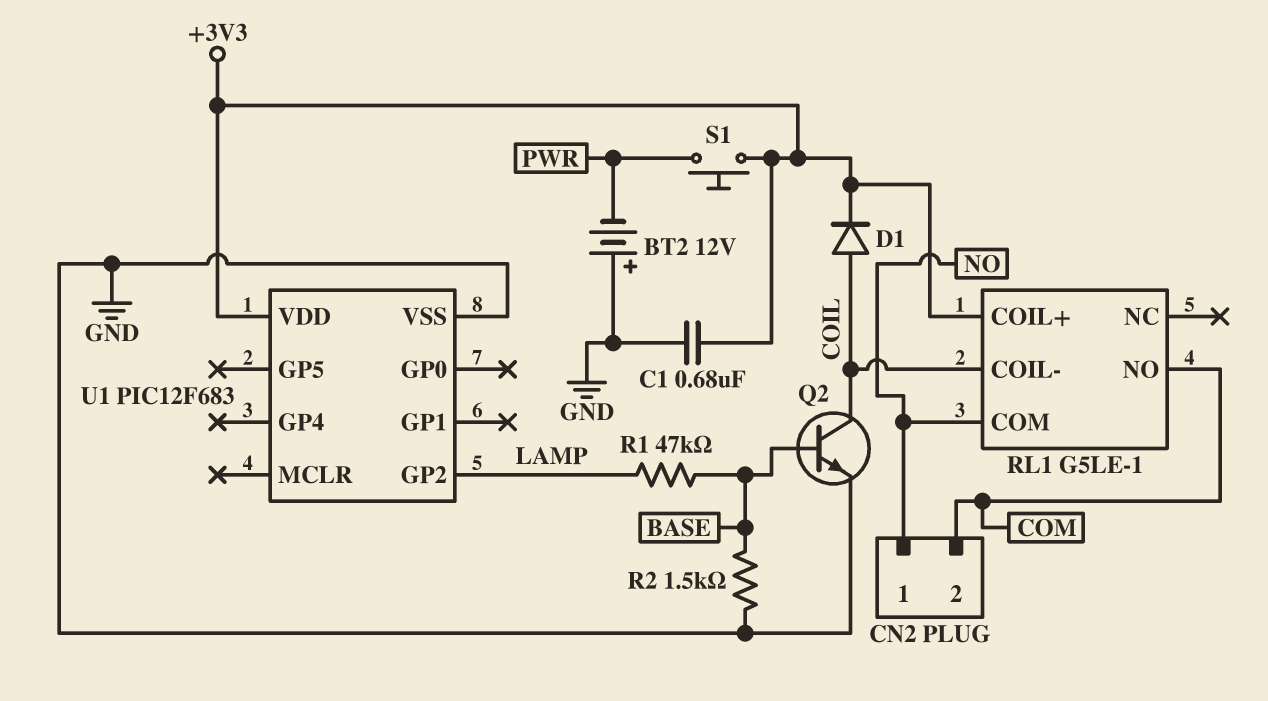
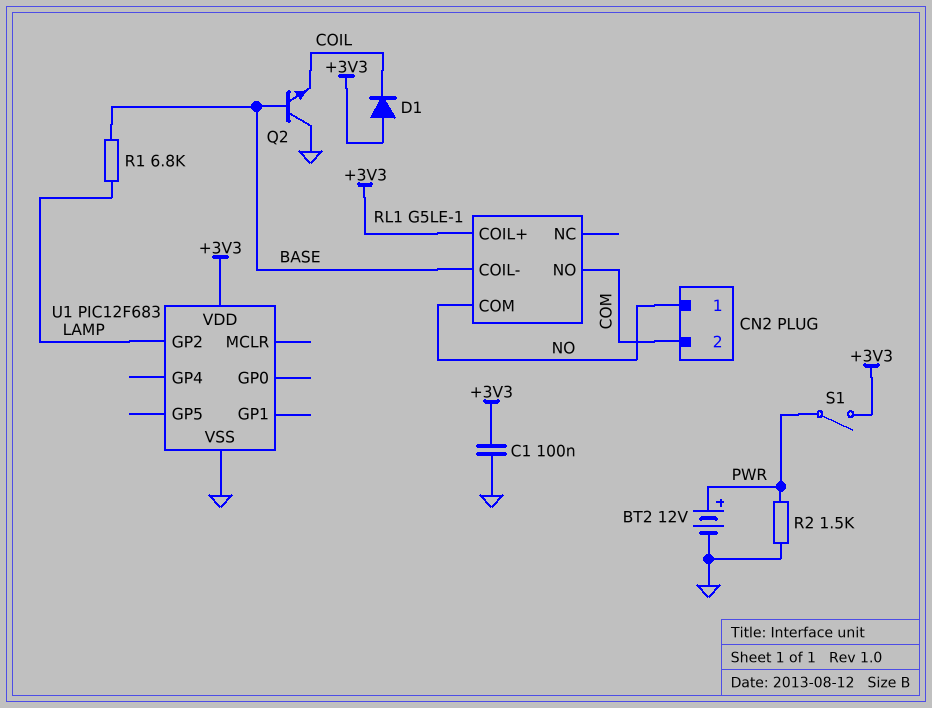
BT2: 12V (plus GND, minus PWR) -> 12V (plus PWR, minus GND)
C1: 680nF (+3V3, GND) -> 100nF (+3V3, GND)
D1: diode (A COIL, K +3V3) -> diode (A +3V3, K COIL)
Q2: NPN (B BASE, C COIL, E GND) -> NPN (B BASE, C GND, E COIL)
R1: 47k (BASE, LAMP) -> 6.8k (BASE, LAMP)
R2: 1.5k (BASE, GND) -> 1.5k (GND, PWR)
RL1 pin COIL-: COIL -> BASE
S1: button (+3V3, PWR) -> switch (+3V3, PWR)

